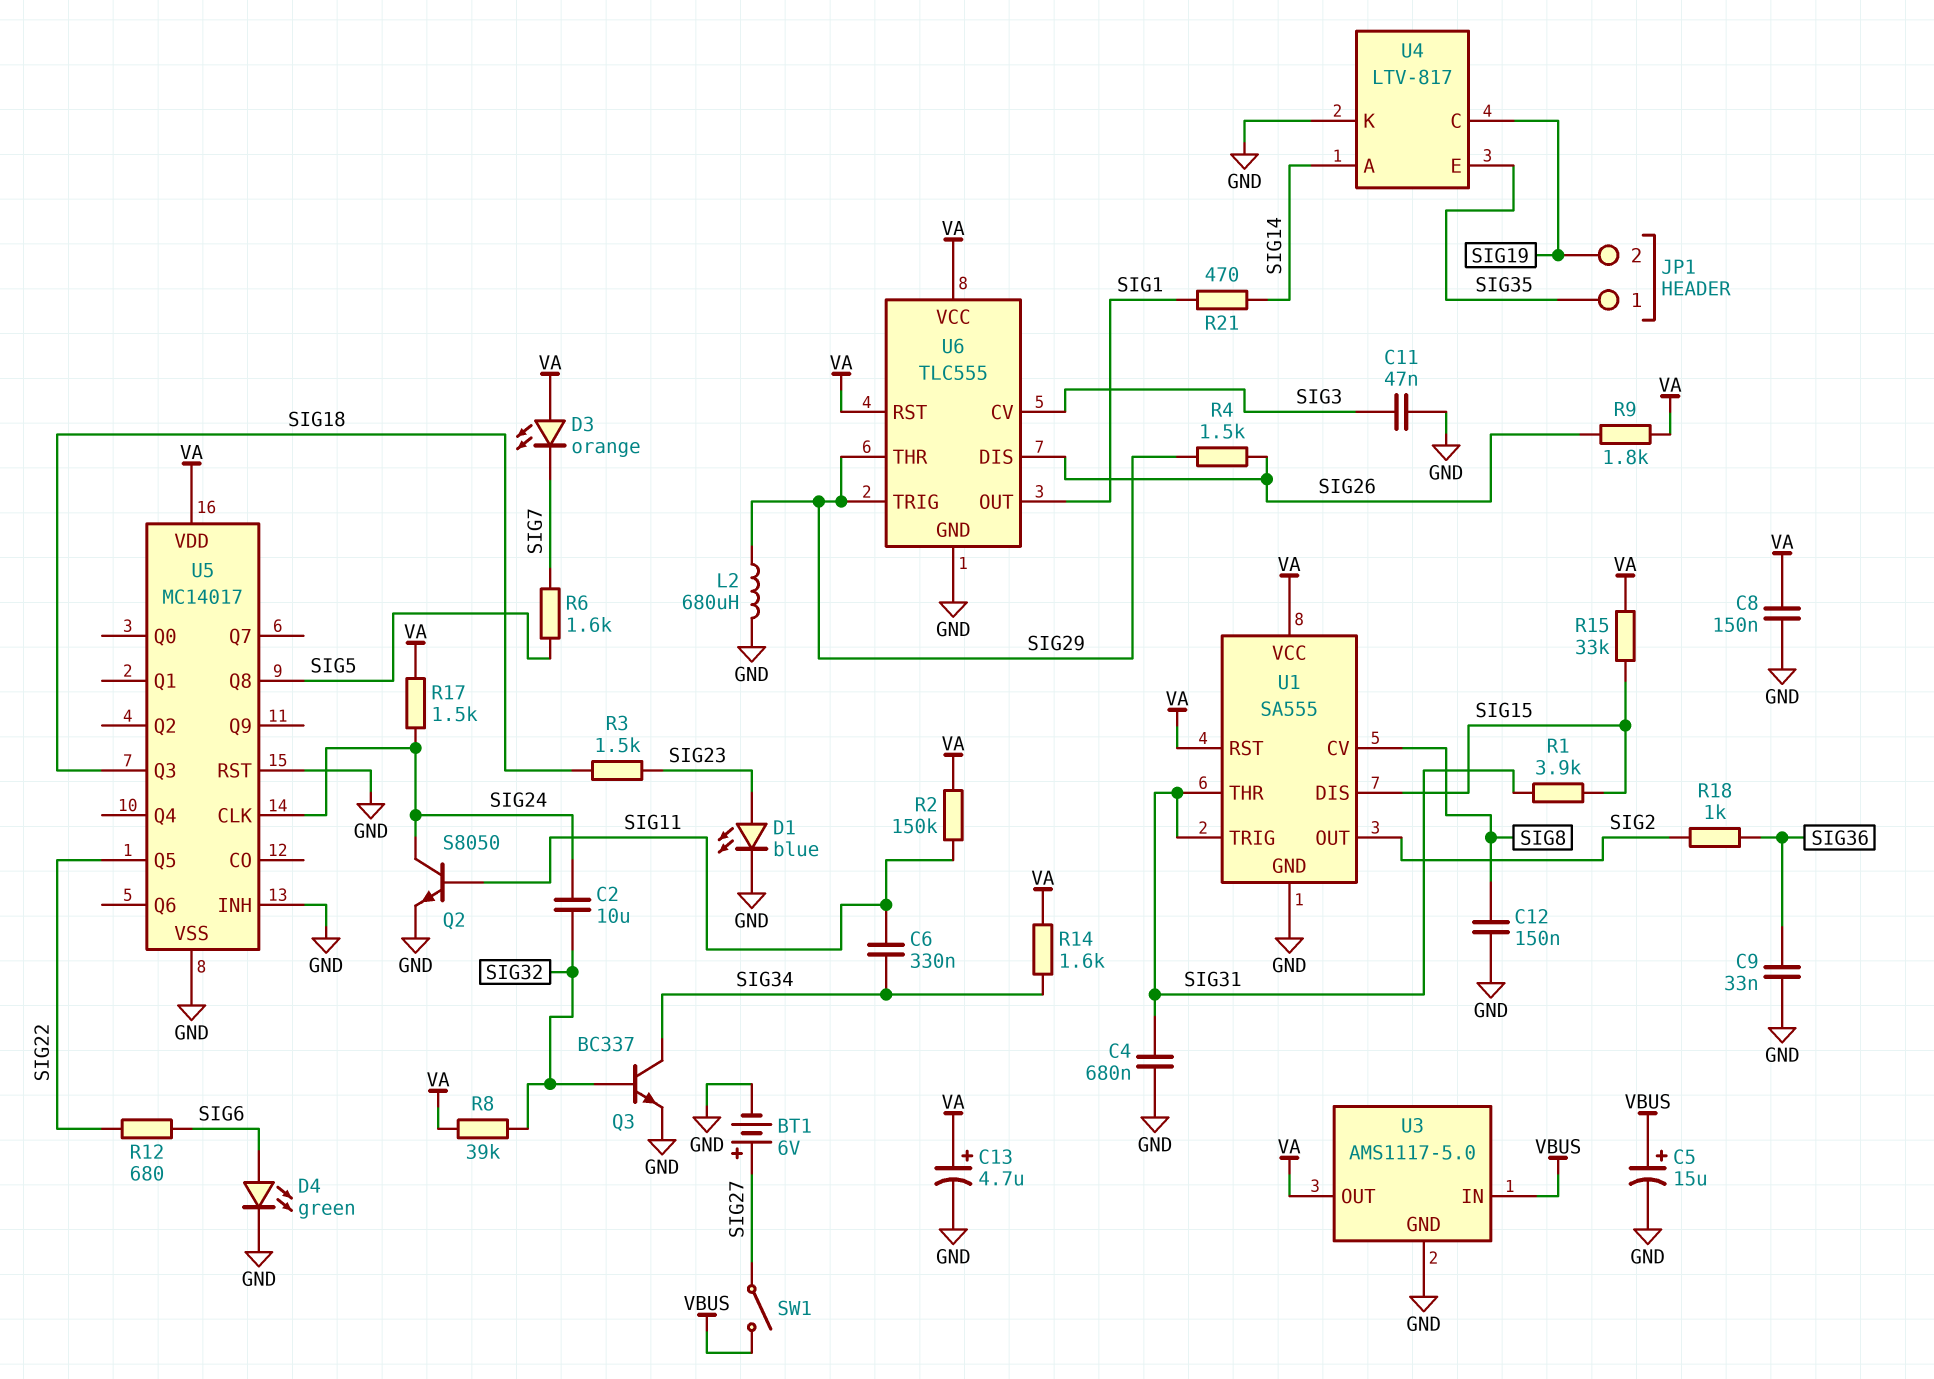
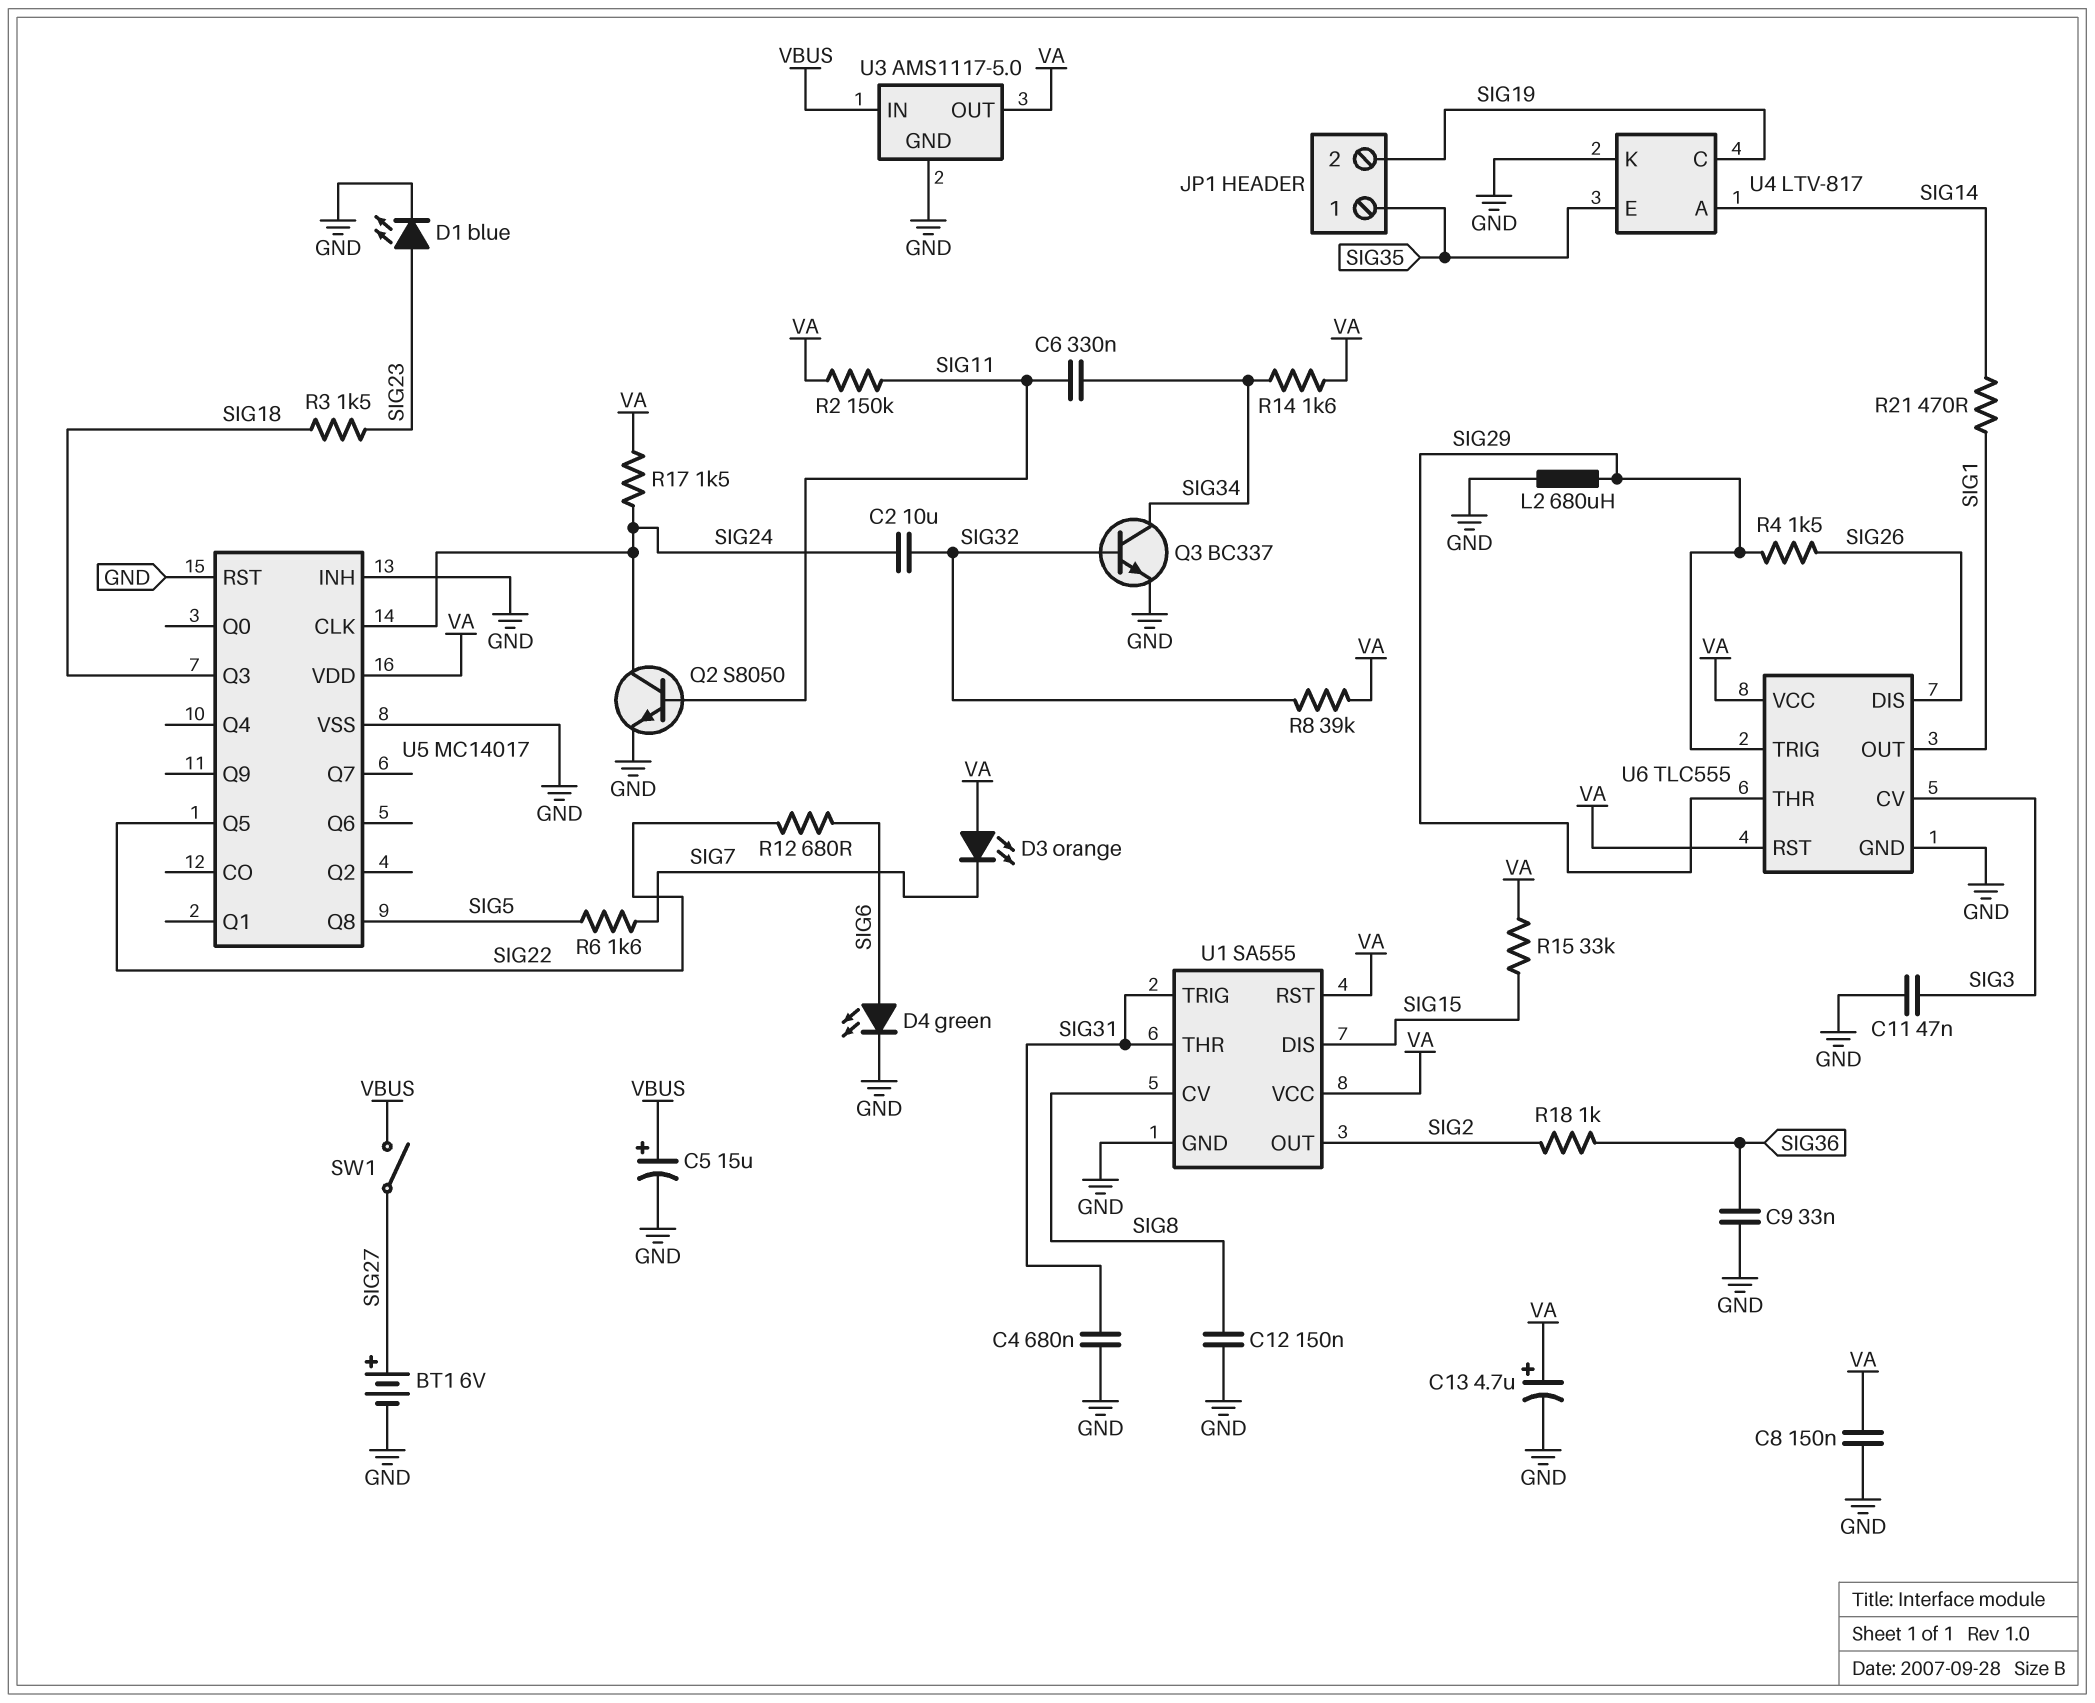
R1: 3.9k (SIG15, SIG31) -> none
R9: 1.8k (SIG26, VA) -> none

